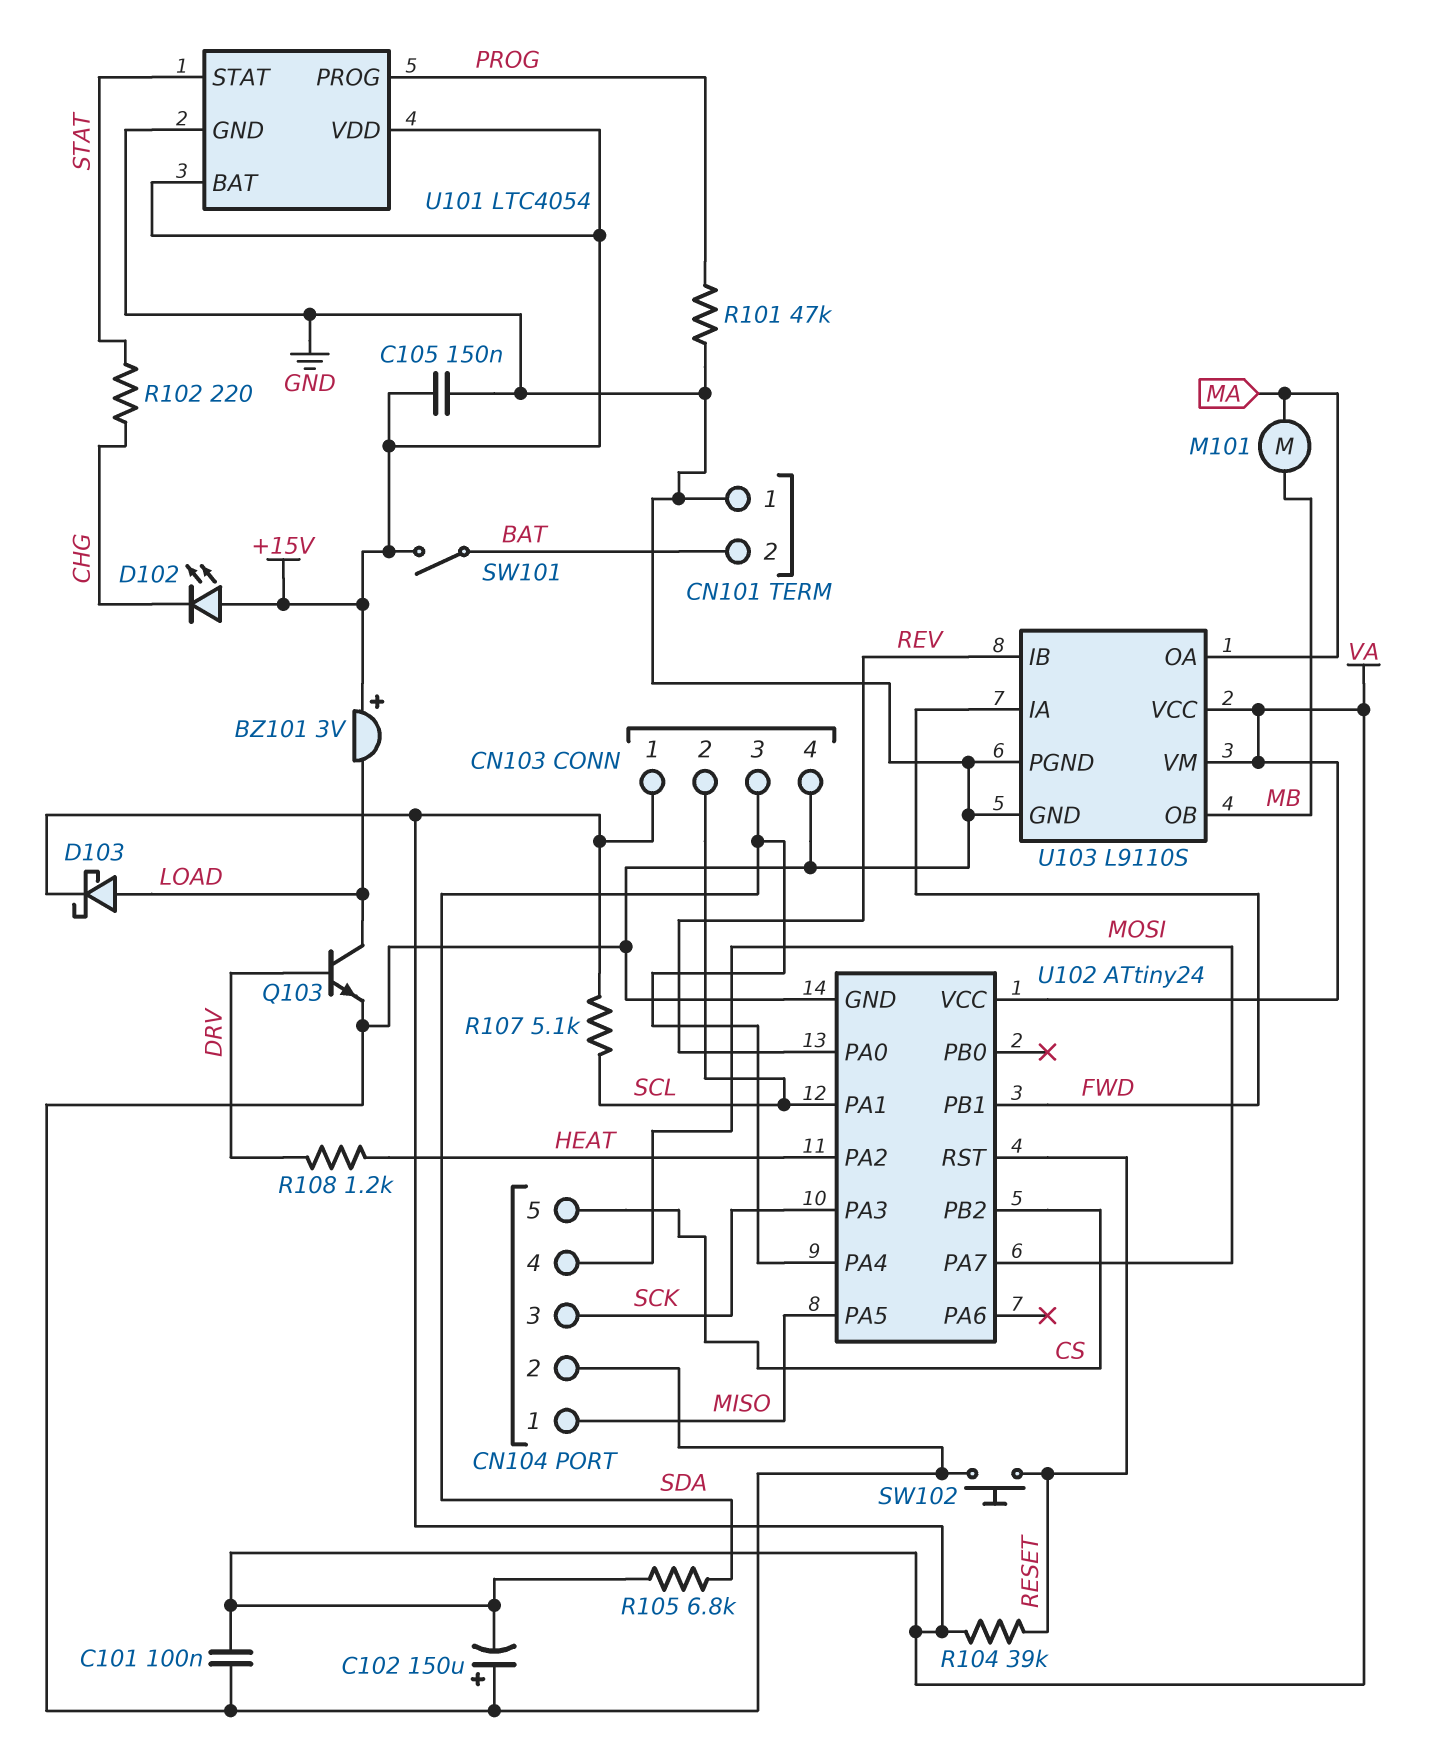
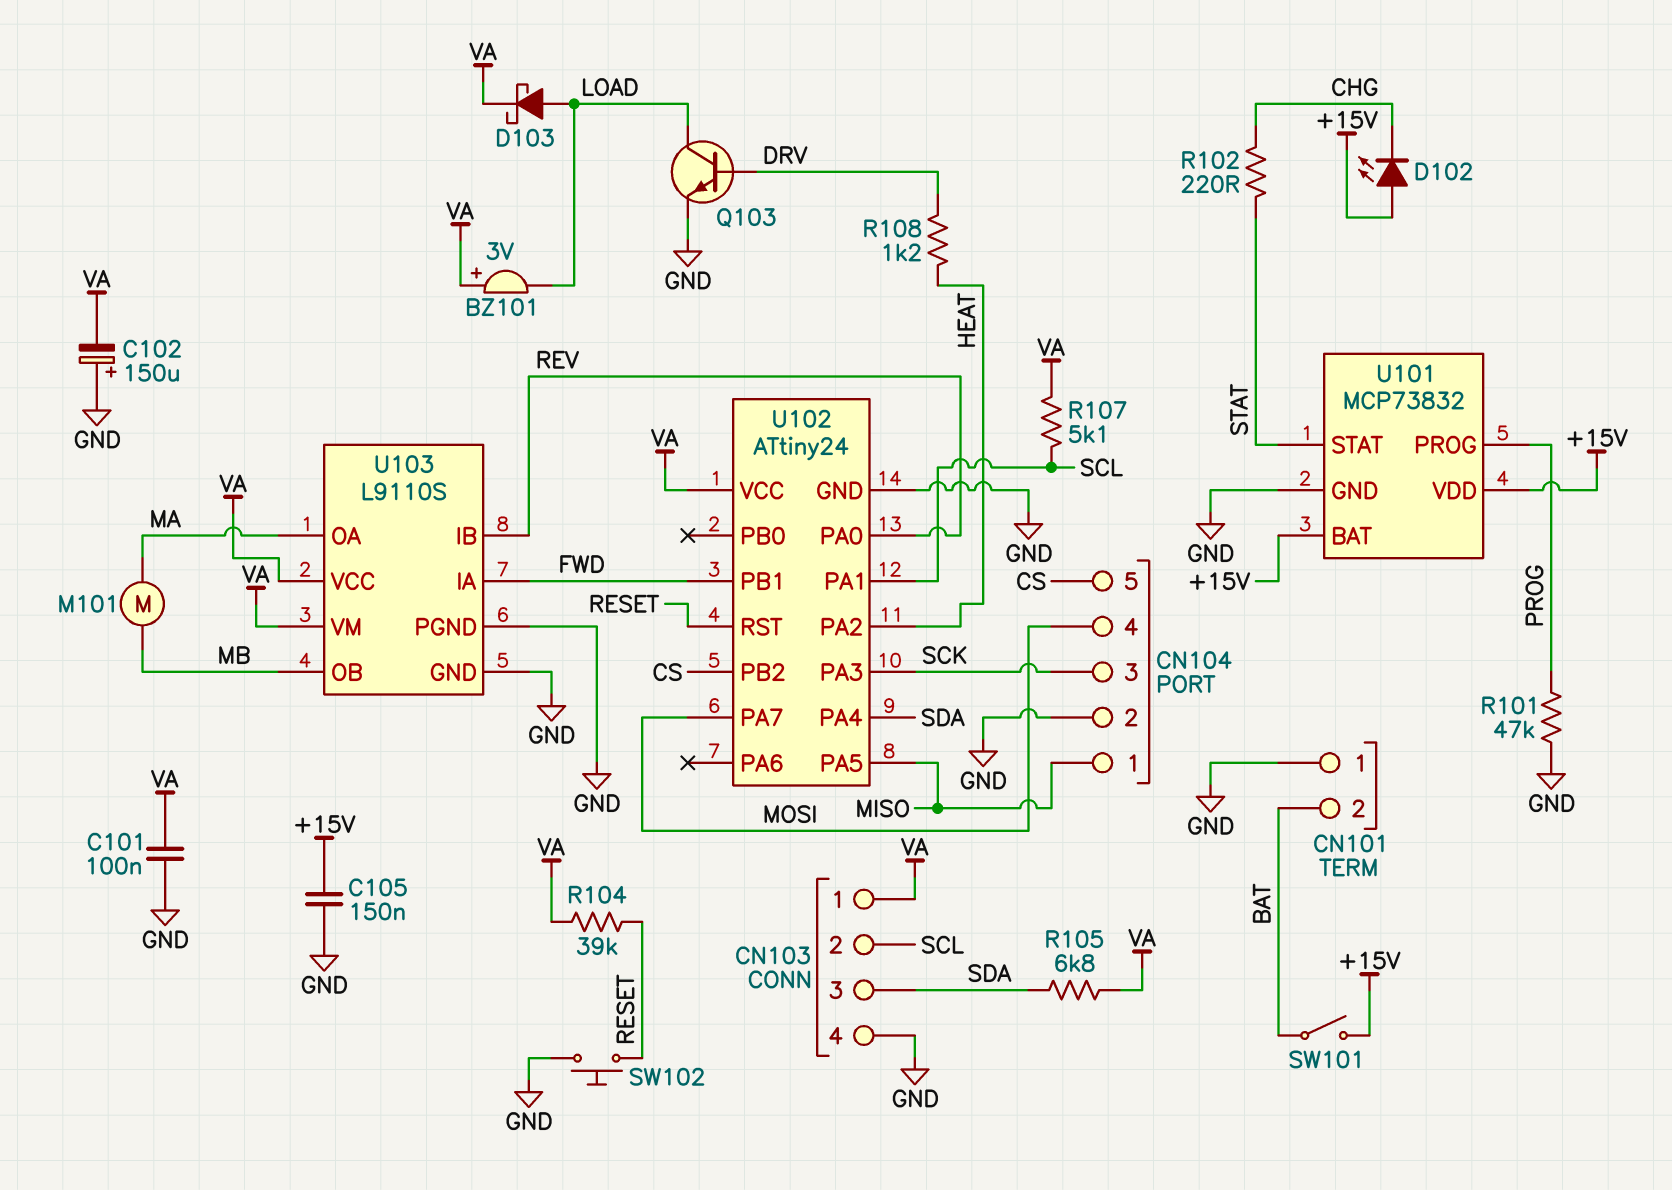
BZ101: buzzer 3V (plus +15V, minus LOAD) -> buzzer 3V (plus VA, minus LOAD)
U101: LTC4054 -> MCP73832

